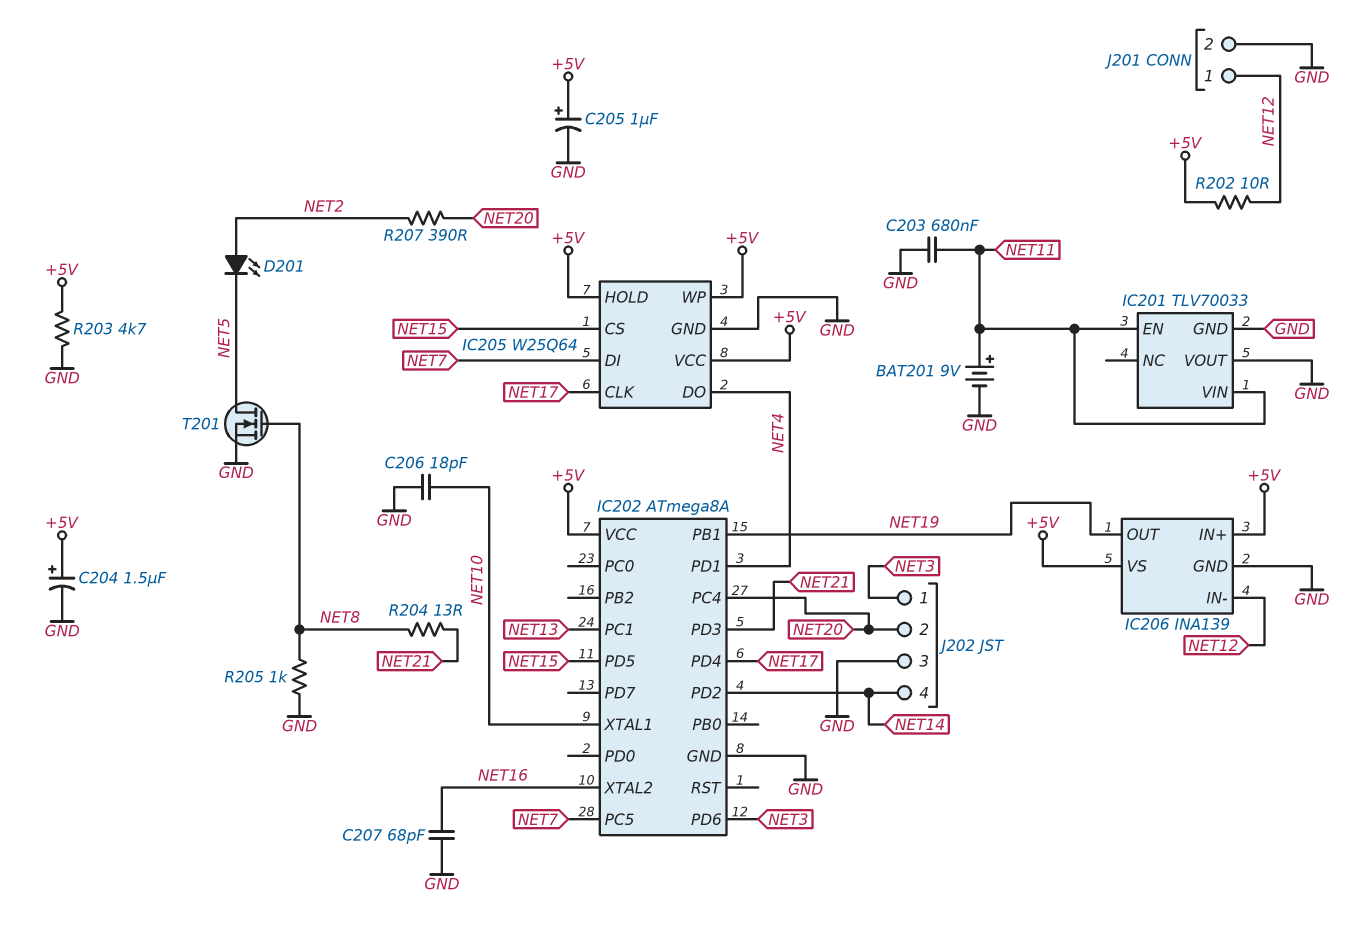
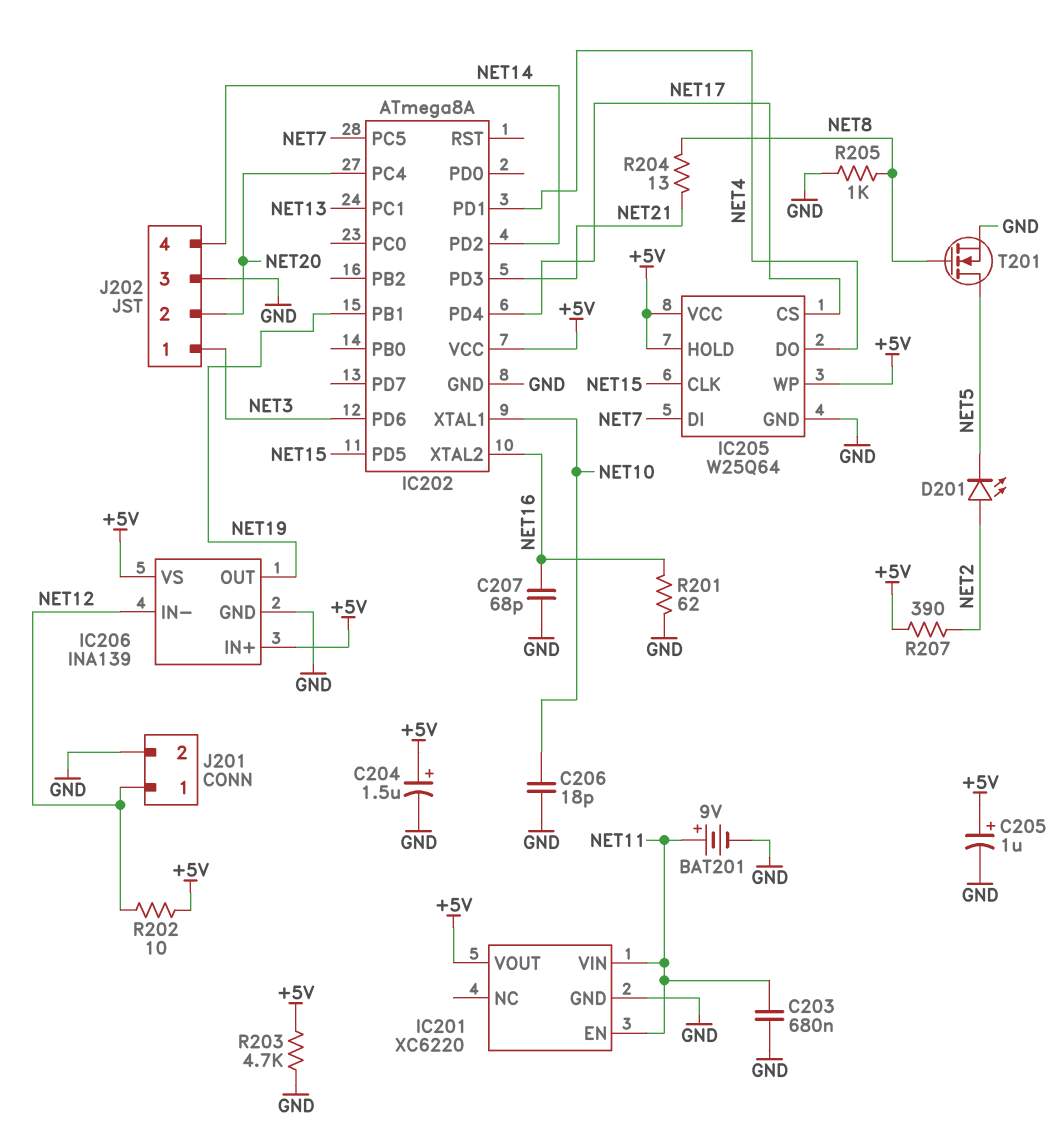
IC201: TLV70033 -> XC6220
IC201 pin VOUT: GND -> +5V
IC205 pin CLK: NET17 -> NET15
IC205 pin CS: NET15 -> NET17
R201: none -> 62 (GND, NET16)
R207: 390 (NET2, NET20) -> 390 (+5V, NET2)

